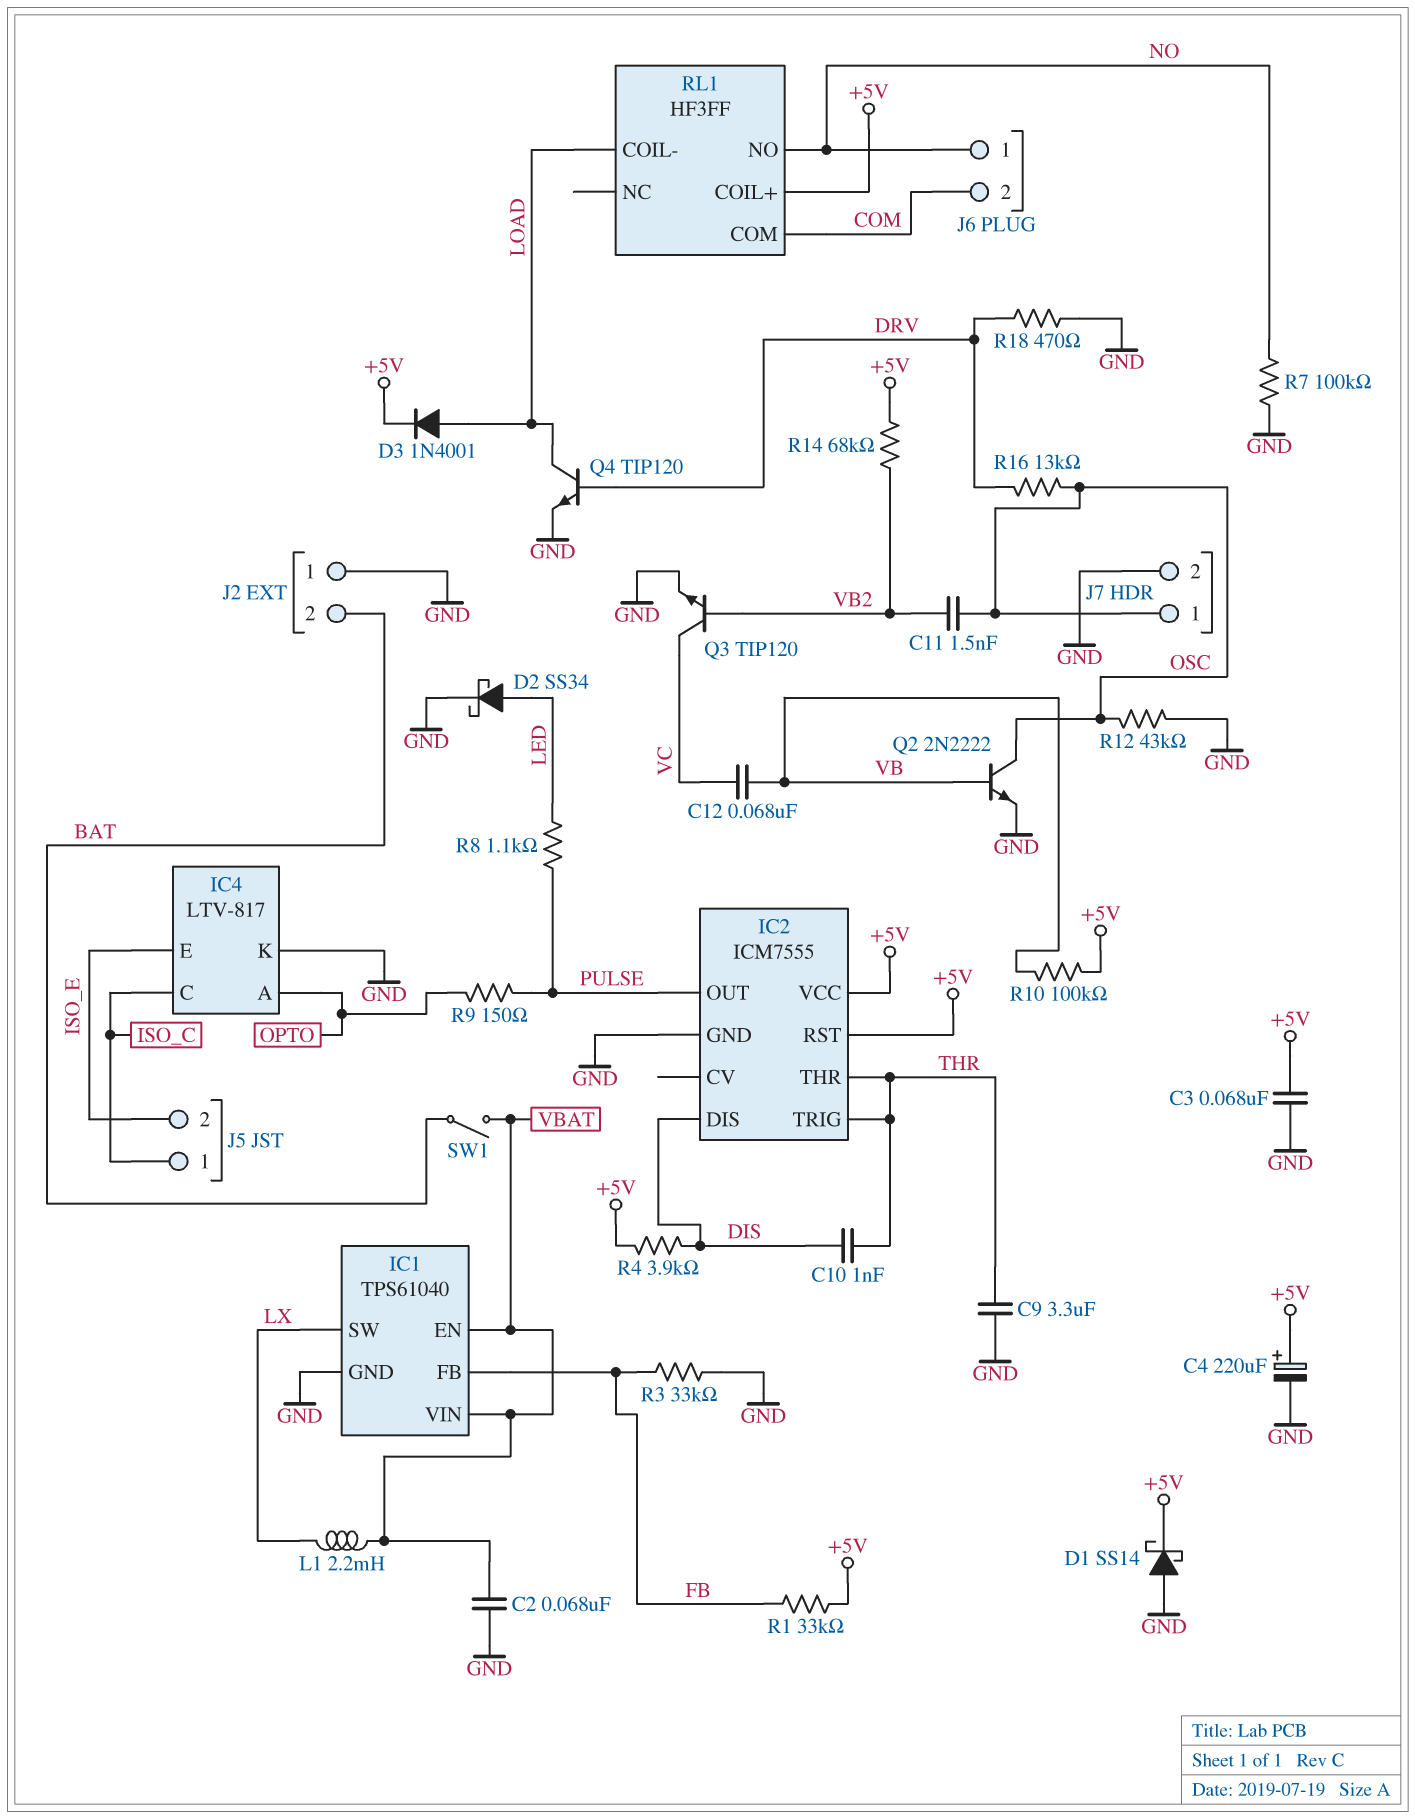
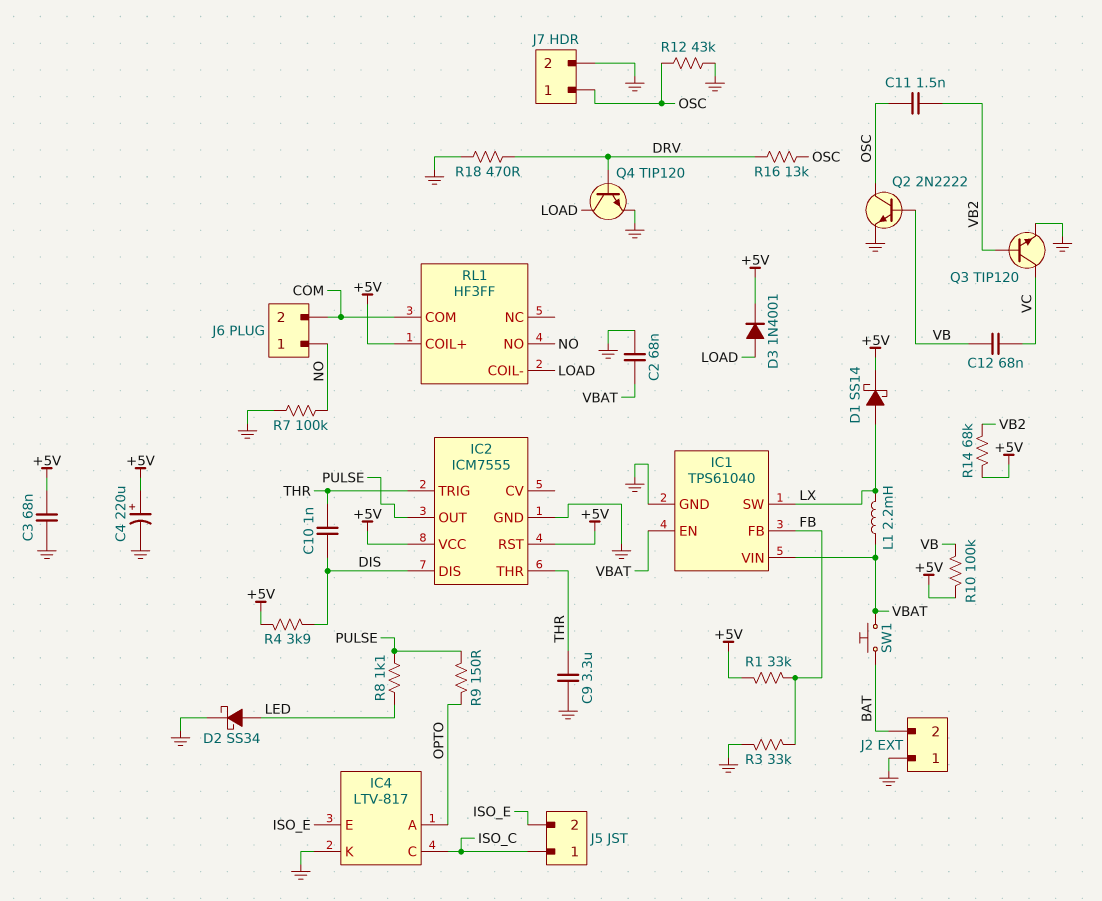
D1: schottky SS14 (A GND, K +5V) -> schottky SS14 (A LX, K +5V)
SW1: switch (BAT, VBAT) -> button (BAT, VBAT)

